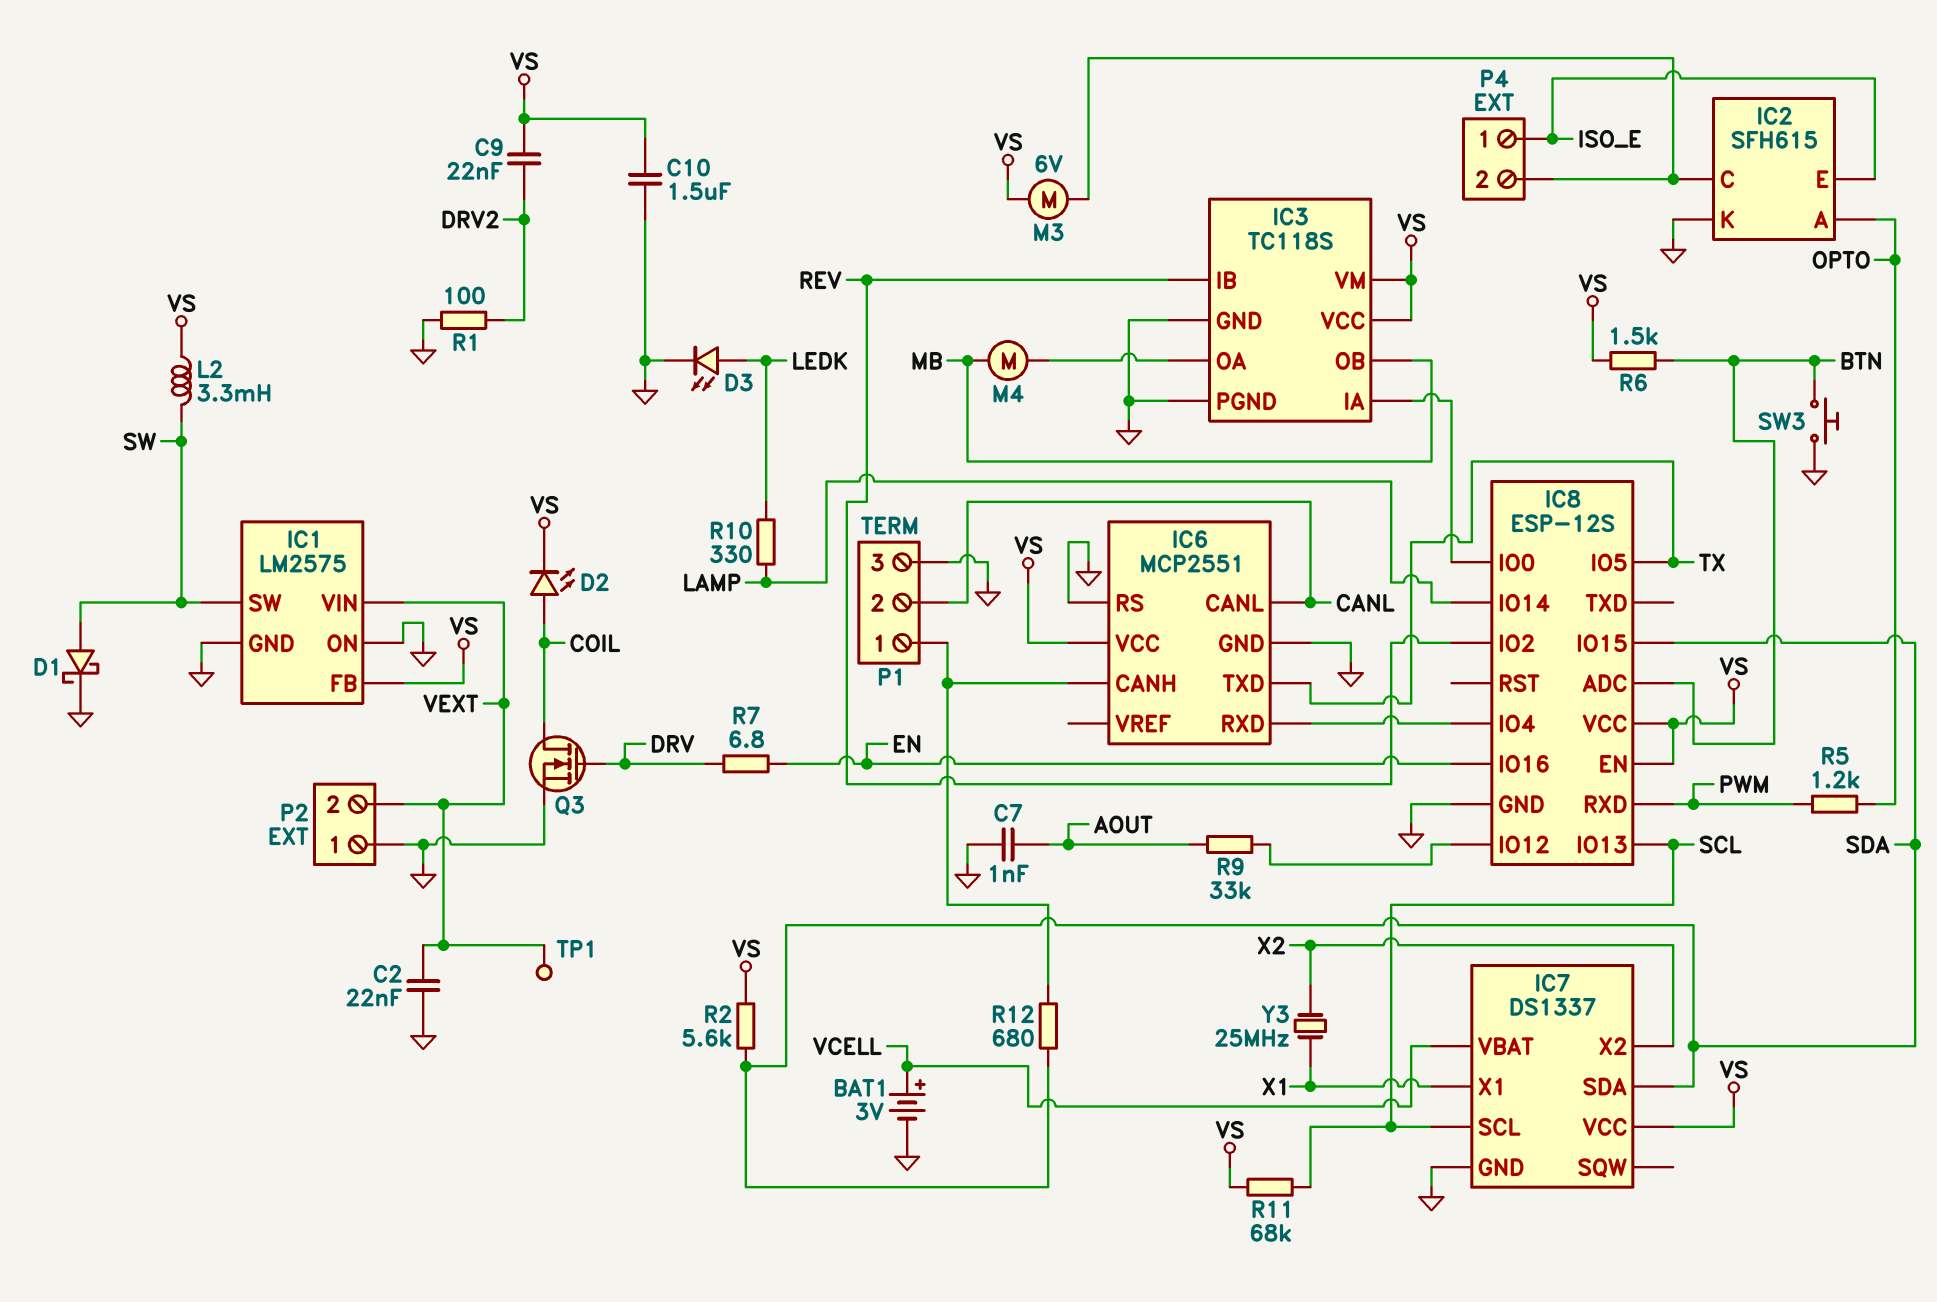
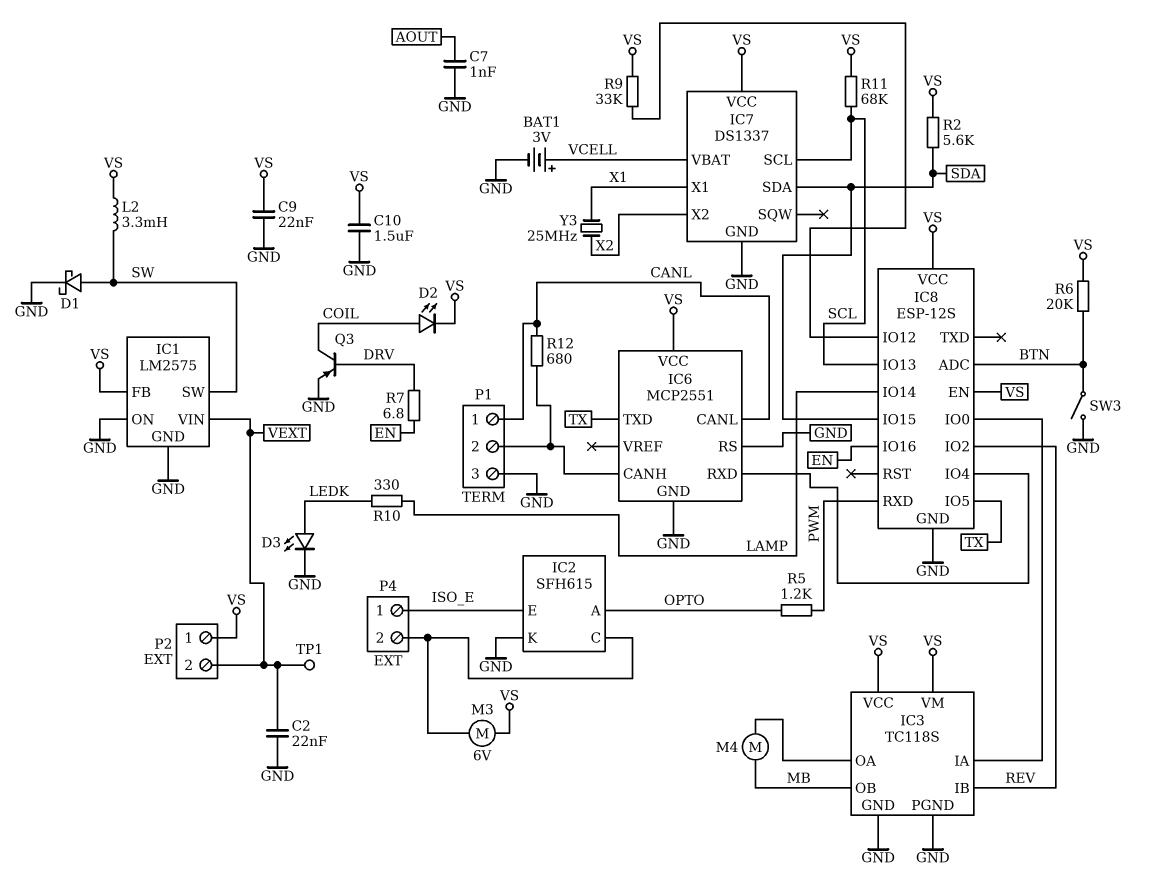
C9: 22nF (DRV2, VS) -> 22nF (GND, VS)
P1 pin 1: IC6/CANH -> CANL
P1 pin 2: CANL -> IC6/CANH
P2 pin 1: GND -> VS
Q3: NMOS (G DRV, D COIL, S GND) -> PNP (B DRV, C COIL, E GND)
R1: 100 (DRV2, GND) -> none
R6: 1.5k (BTN, VS) -> 20k (BTN, VS)
R9: 33k (AOUT, IC8/IO12) -> 33k (IC8/IO12, VS)
R12: 680 (IC6/CANH, SDA) -> 680 (CANL, IC6/CANH)
SW3: button (BTN, GND) -> switch (BTN, GND)

